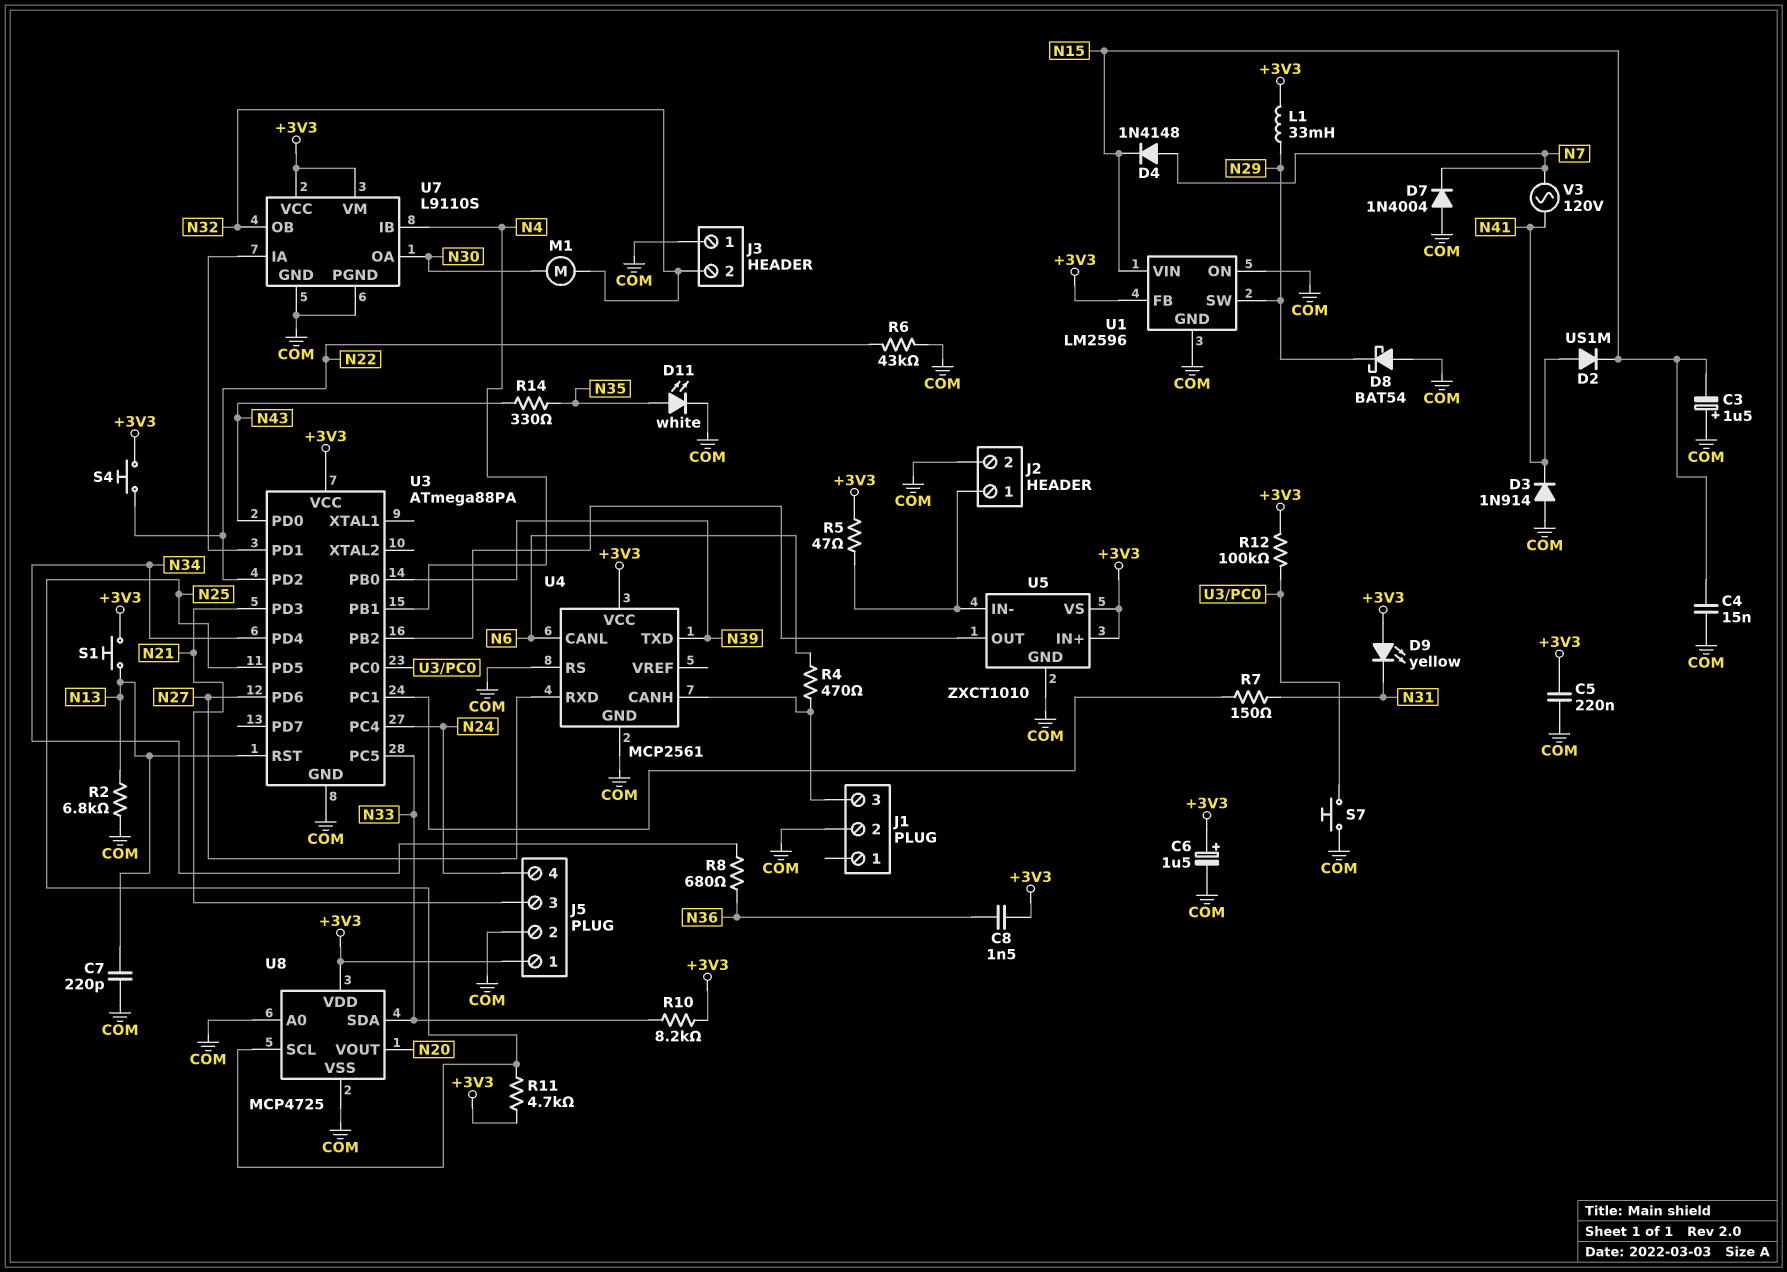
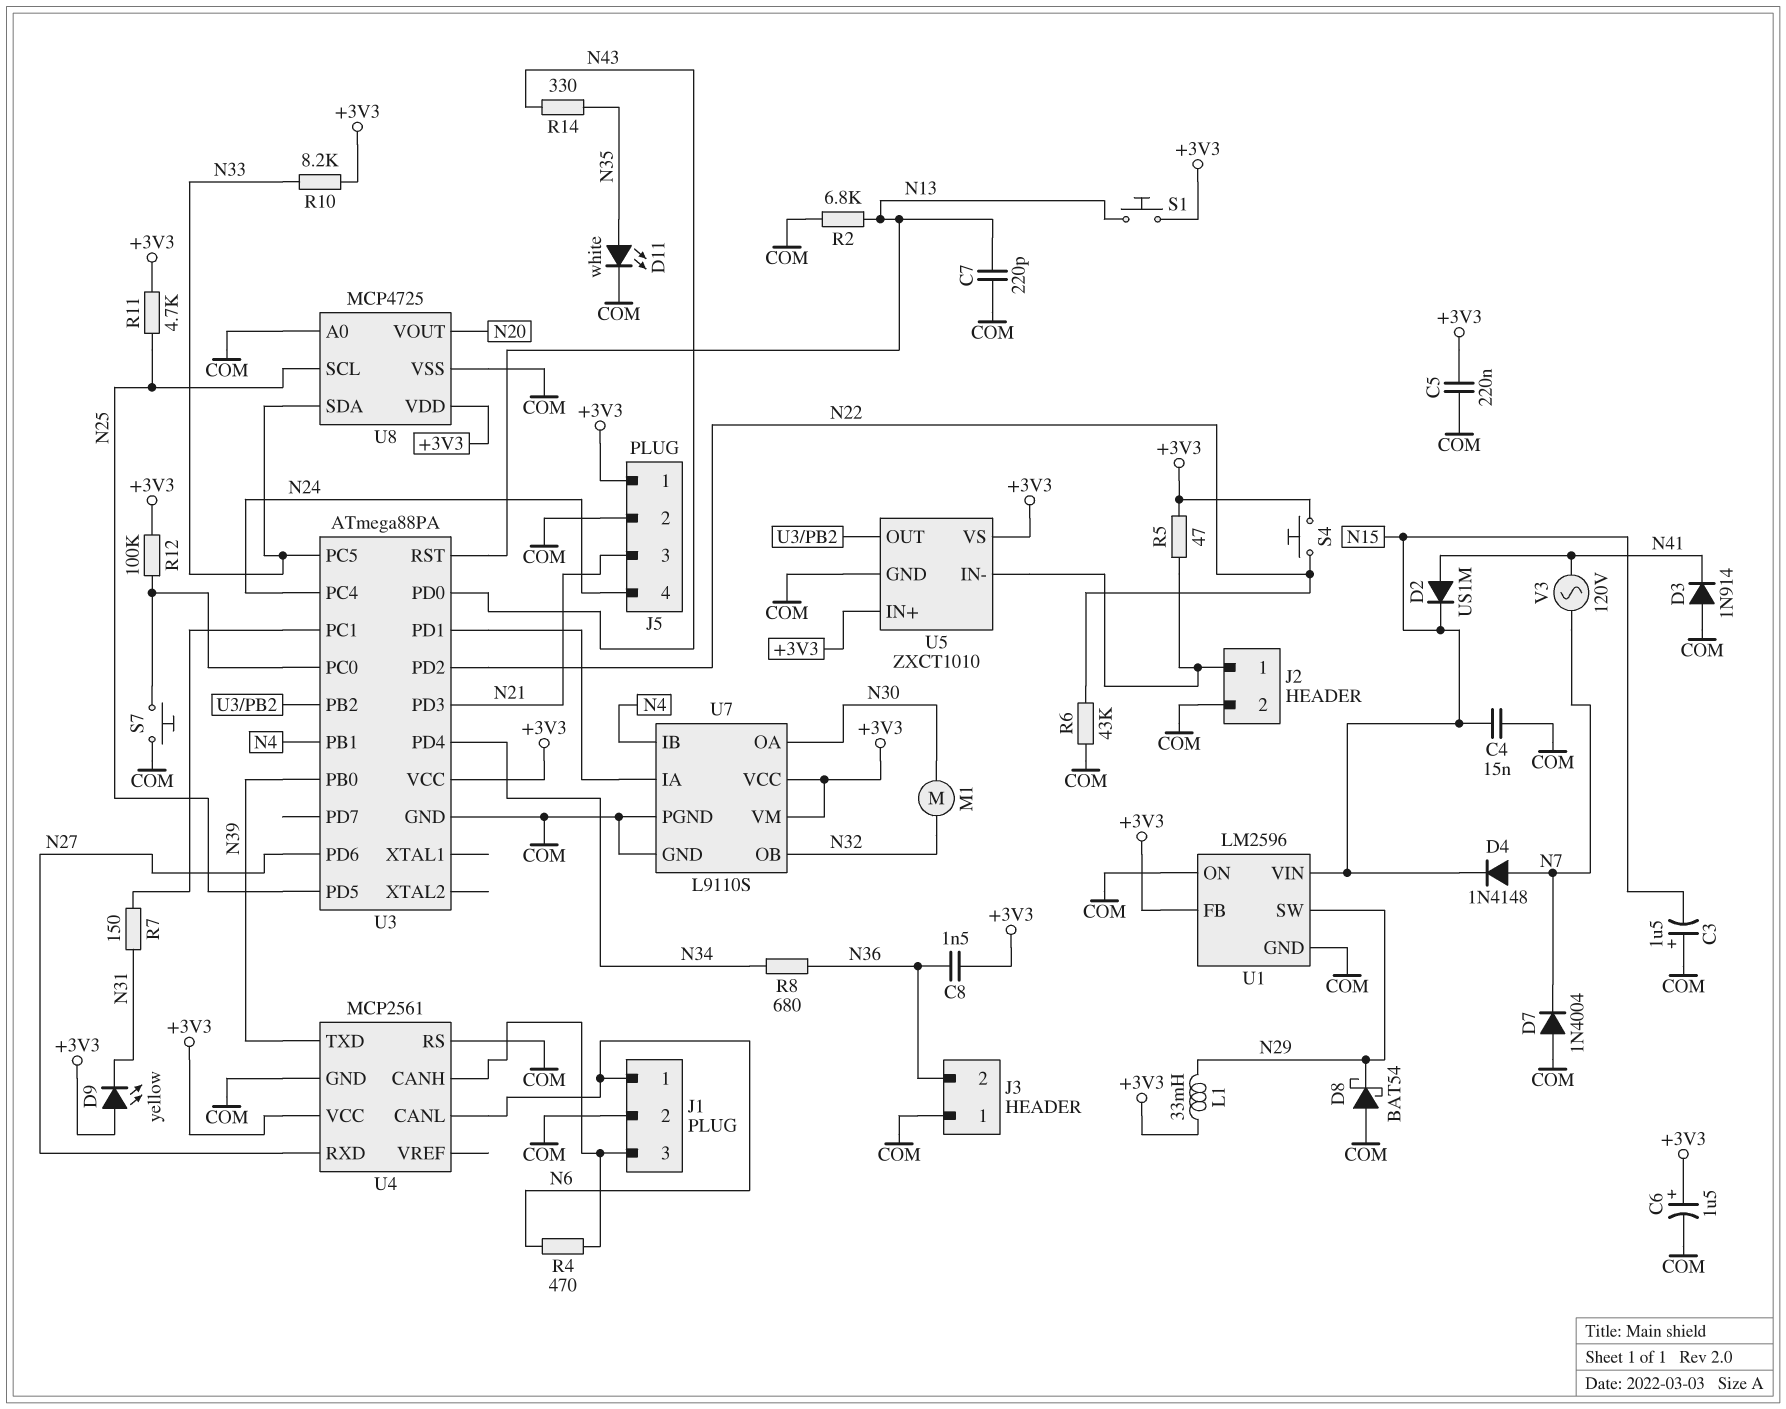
J1 pin 1: none -> N6
J3 pin 2: N32 -> N36

